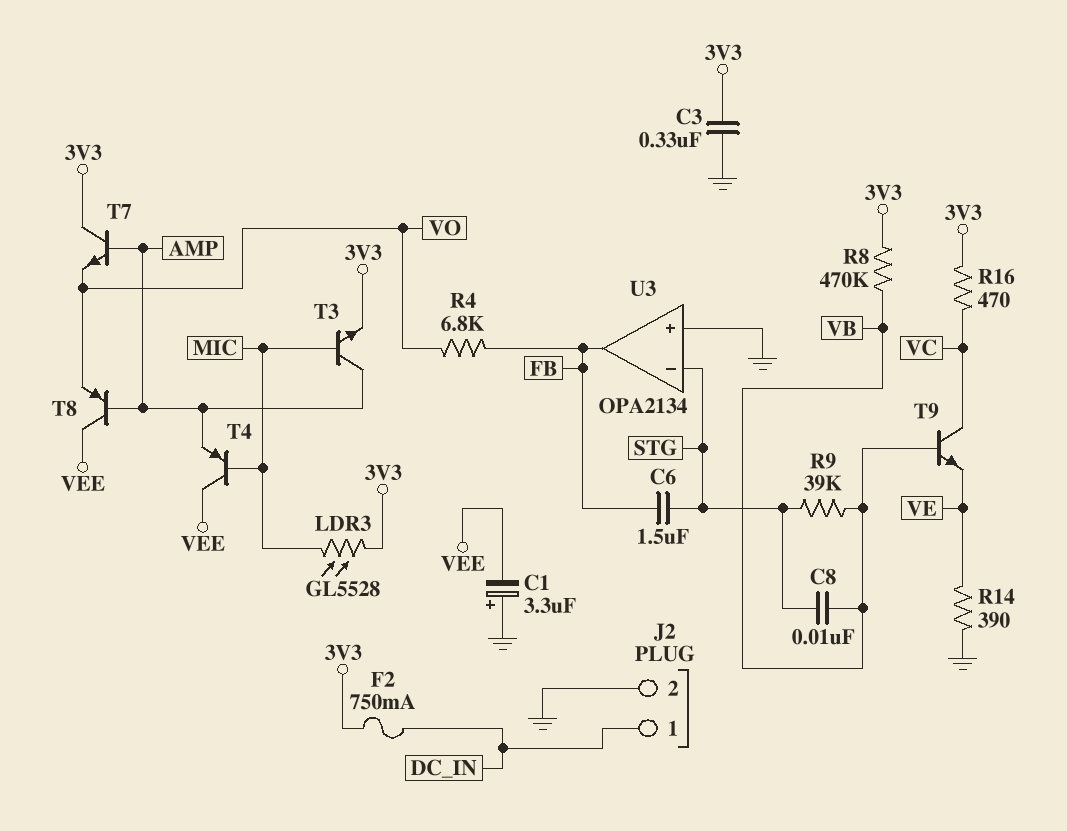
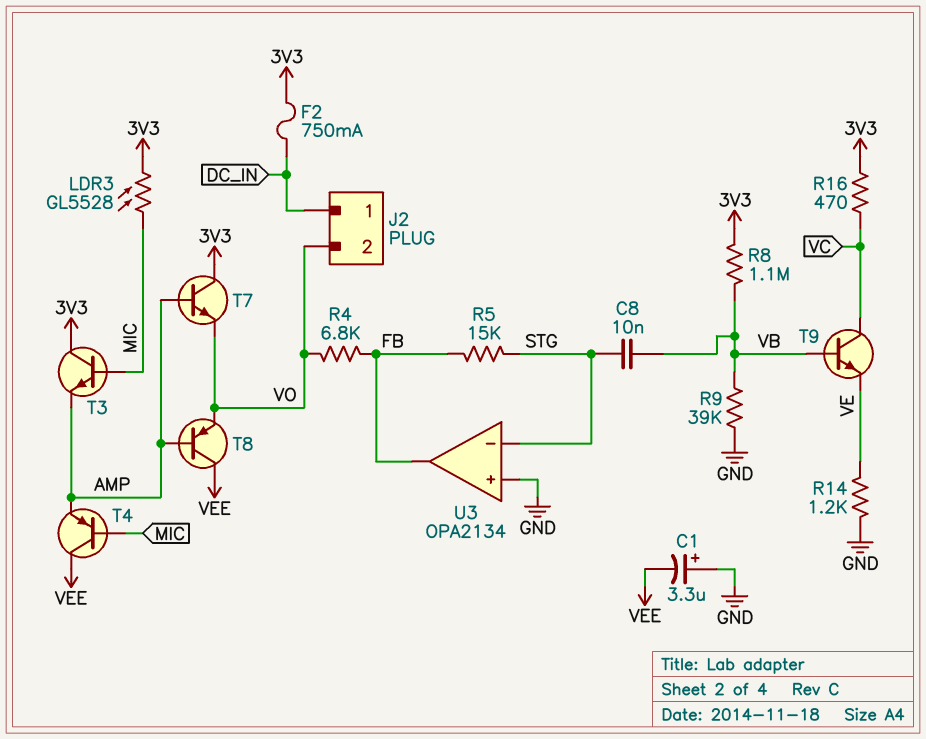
C3: 330nF (3V3, GND) -> none
C6: 1.5uF (FB, STG) -> none
J2 pin 2: GND -> VO
R5: none -> 15k (FB, STG)
R8: 470k (3V3, VB) -> 1.1M (3V3, VB)
R9: 39k (STG, VB) -> 39k (GND, VB)
R14: 390 (GND, VE) -> 1.2k (GND, VE)
T3: NPN (B MIC, C AMP, E 3V3) -> NPN (B MIC, C 3V3, E AMP)

